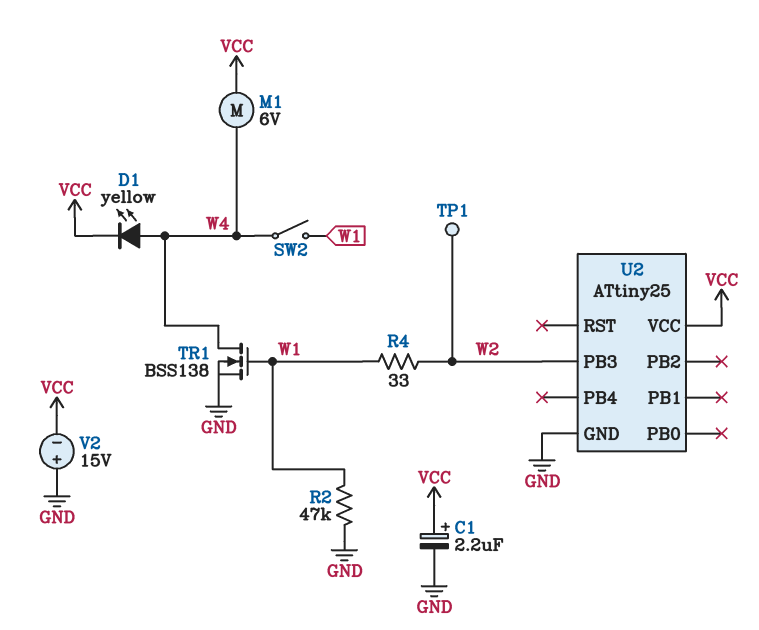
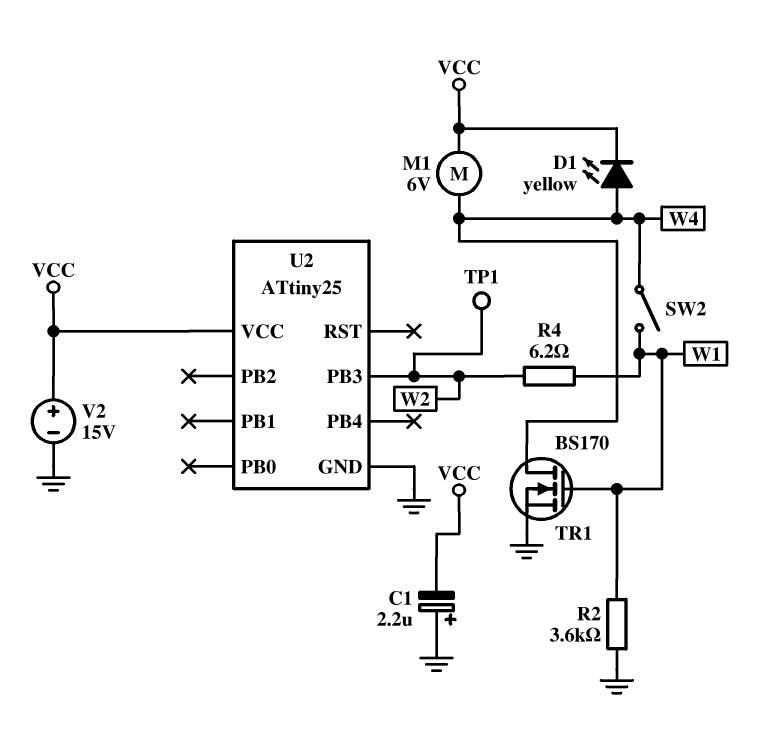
C1: 2.2uF (plus VCC, minus GND) -> 2.2uF (plus GND, minus VCC)
R2: 47k (GND, W1) -> 3.6k (GND, W1)
R4: 33 (W1, W2) -> 6.2 (W1, W2)
TR1: NMOS BSS138 (G W1, D W4, S GND) -> NMOS BS170 (G W1, D W4, S GND)
V2: 15V (plus GND, minus VCC) -> 15V (plus VCC, minus GND)

